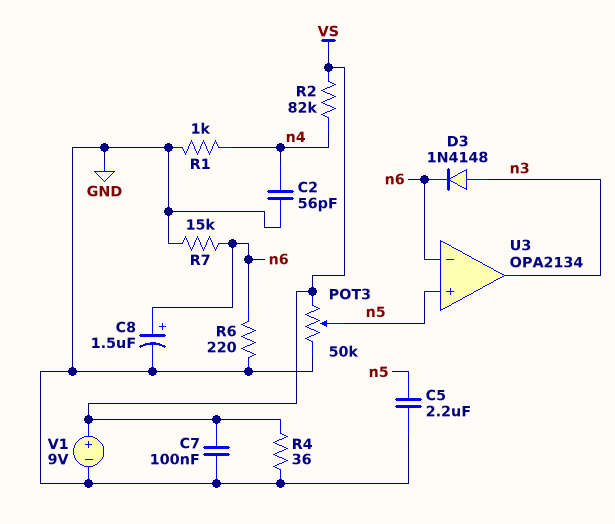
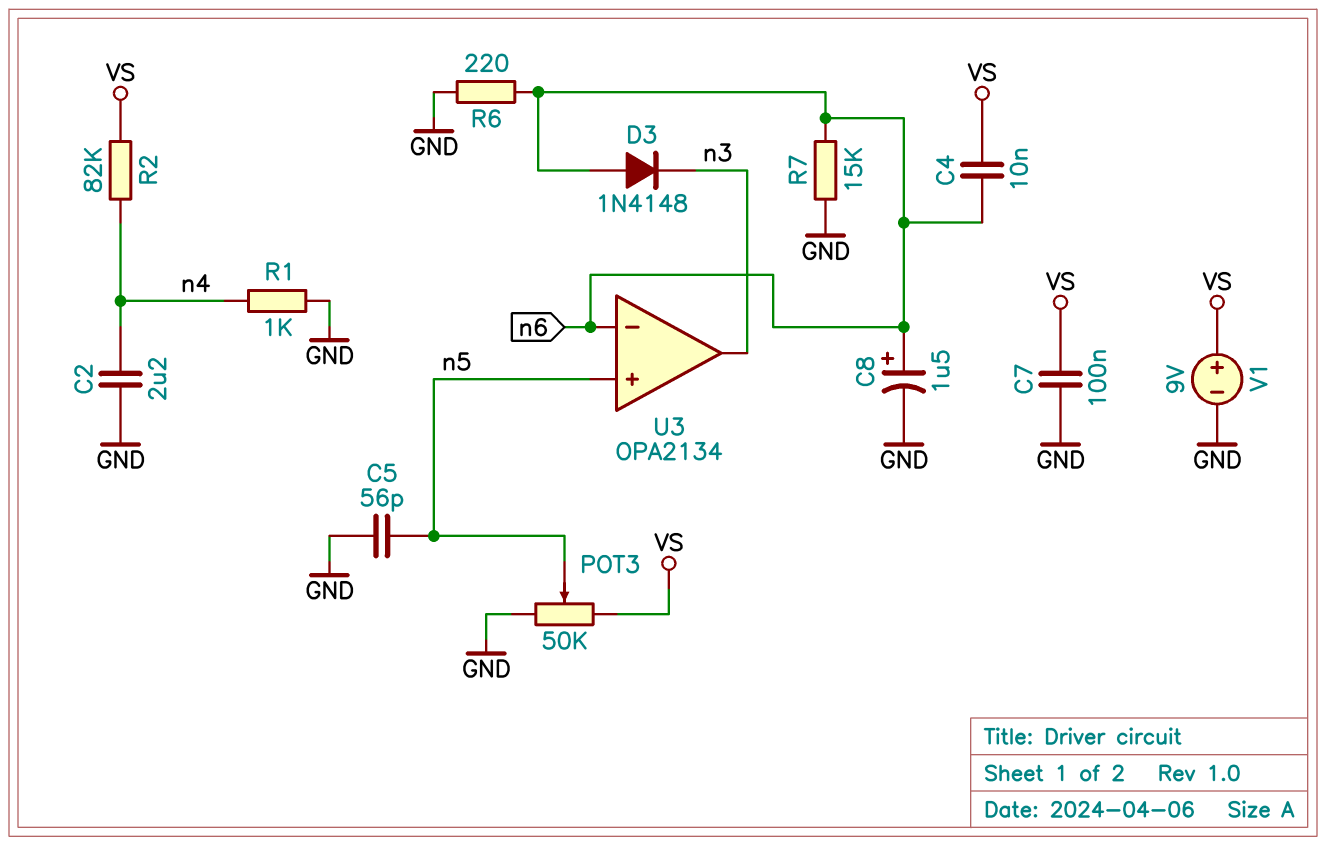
C2: 56pF (GND, n4) -> 2.2uF (GND, n4)
C4: none -> 10nF (VS, n6)
C5: 2.2uF (GND, n5) -> 56pF (GND, n5)
D3: diode 1N4148 (A n3, K n6) -> diode 1N4148 (A n6, K n3)
R4: 36 (GND, VS) -> none

